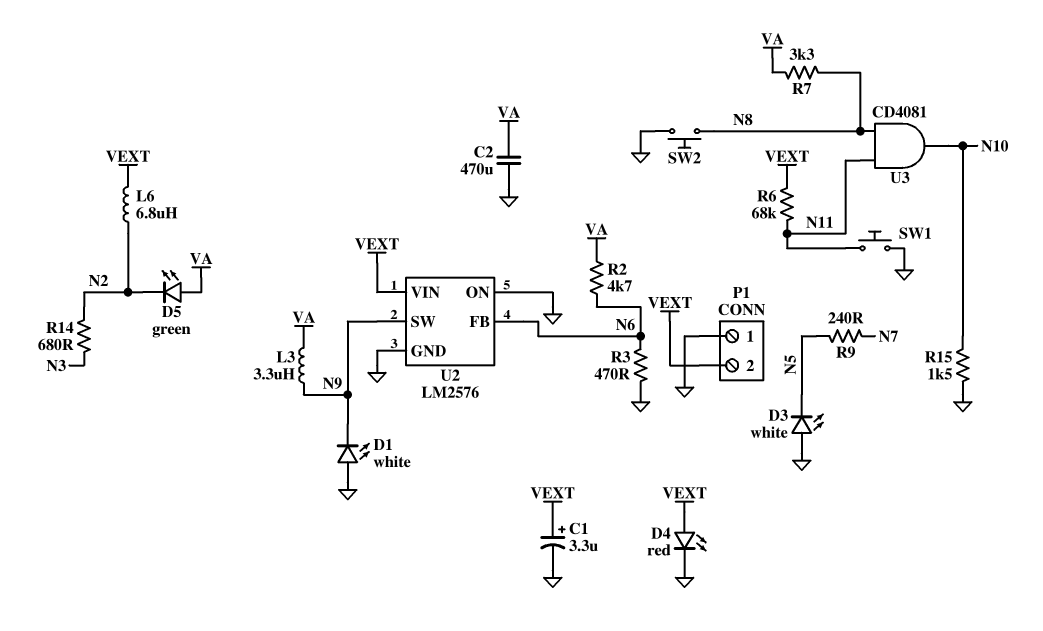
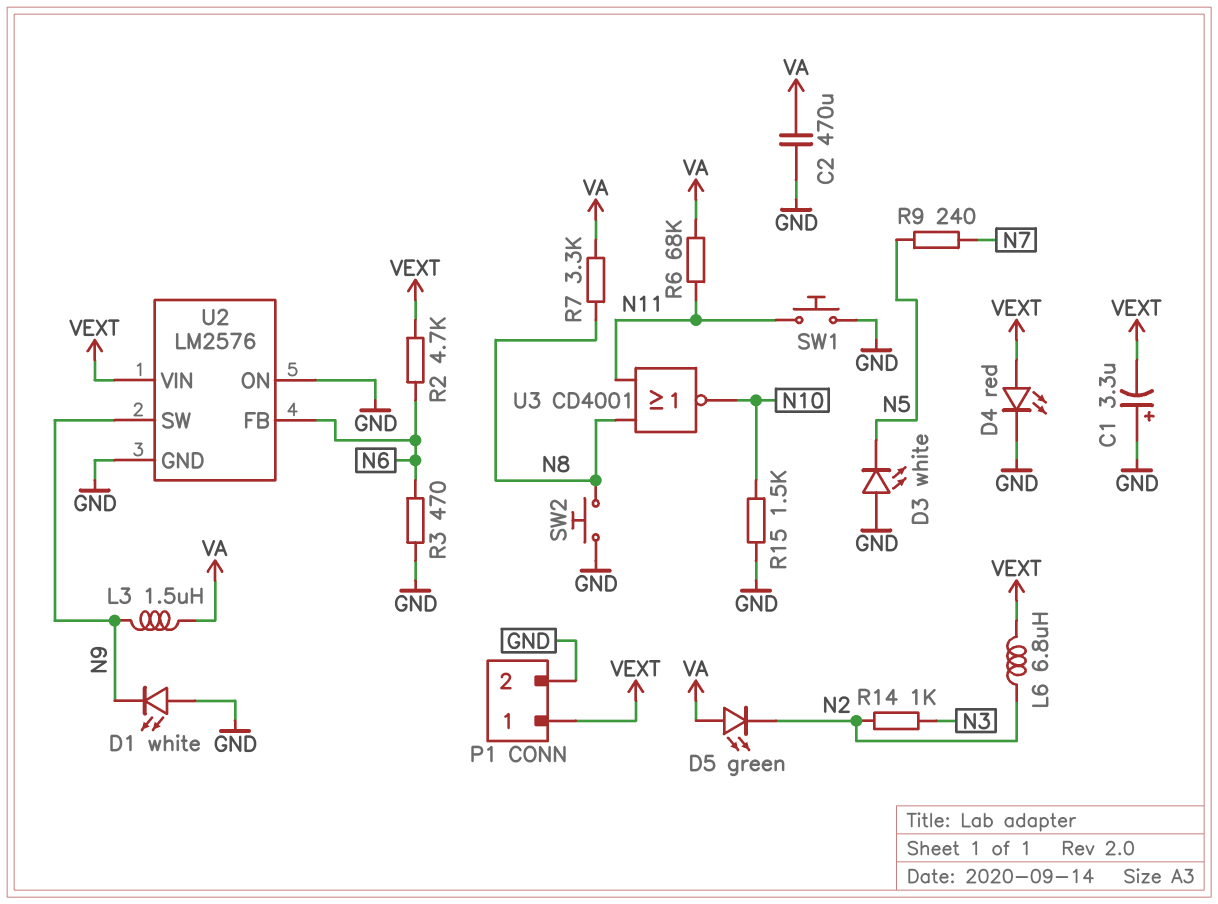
C1: 3.3uF (plus VEXT, minus GND) -> 3.3uF (plus GND, minus VEXT)
L3: 3.3uH (N9, VA) -> 1.5uH (N9, VA)
P1 pin 1: GND -> VEXT
P1 pin 2: VEXT -> GND
R2: 4.7k (N6, VA) -> 4.7k (N6, VEXT)
R6: 68k (N11, VEXT) -> 68k (N11, VA)
R14: 680 (N2, N3) -> 1k (N2, N3)
U3: AND CD4081 (in N8, in N11, out N10) -> NOR CD4001 (in N8, in N11, out N10)

